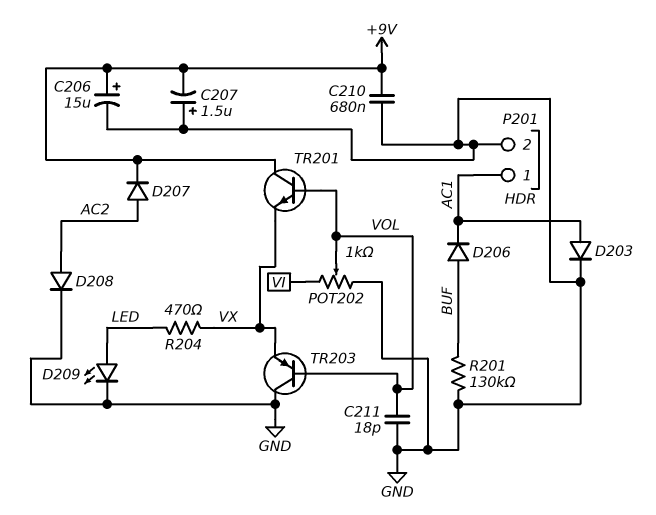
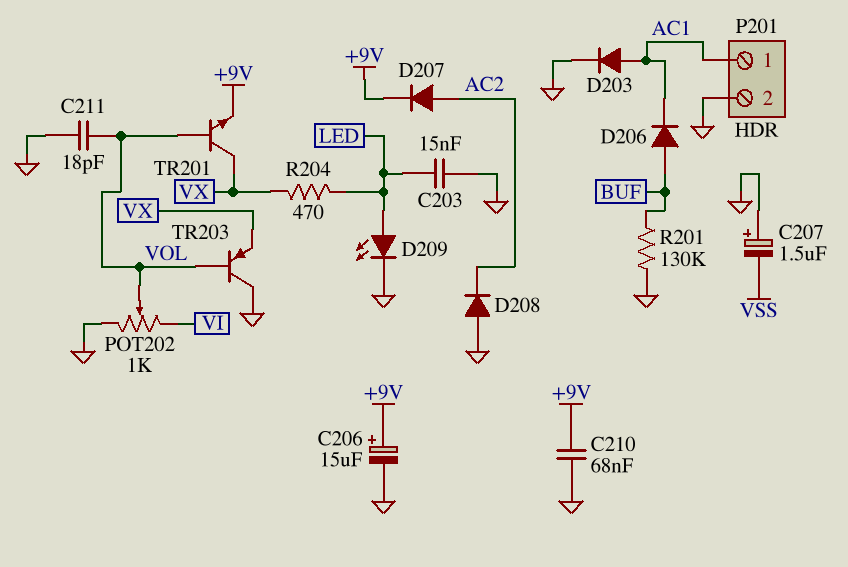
C203: none -> 15nF (GND, LED)
C207: 1.5uF (plus GND, minus +9V) -> 1.5uF (plus GND, minus VSS)
C210: 680nF (+9V, GND) -> 68nF (+9V, GND)
D208: diode (A AC2, K GND) -> diode (A GND, K AC2)
TR201: NPN (B VOL, C +9V, E VX) -> NPN (B VOL, C VX, E +9V)

